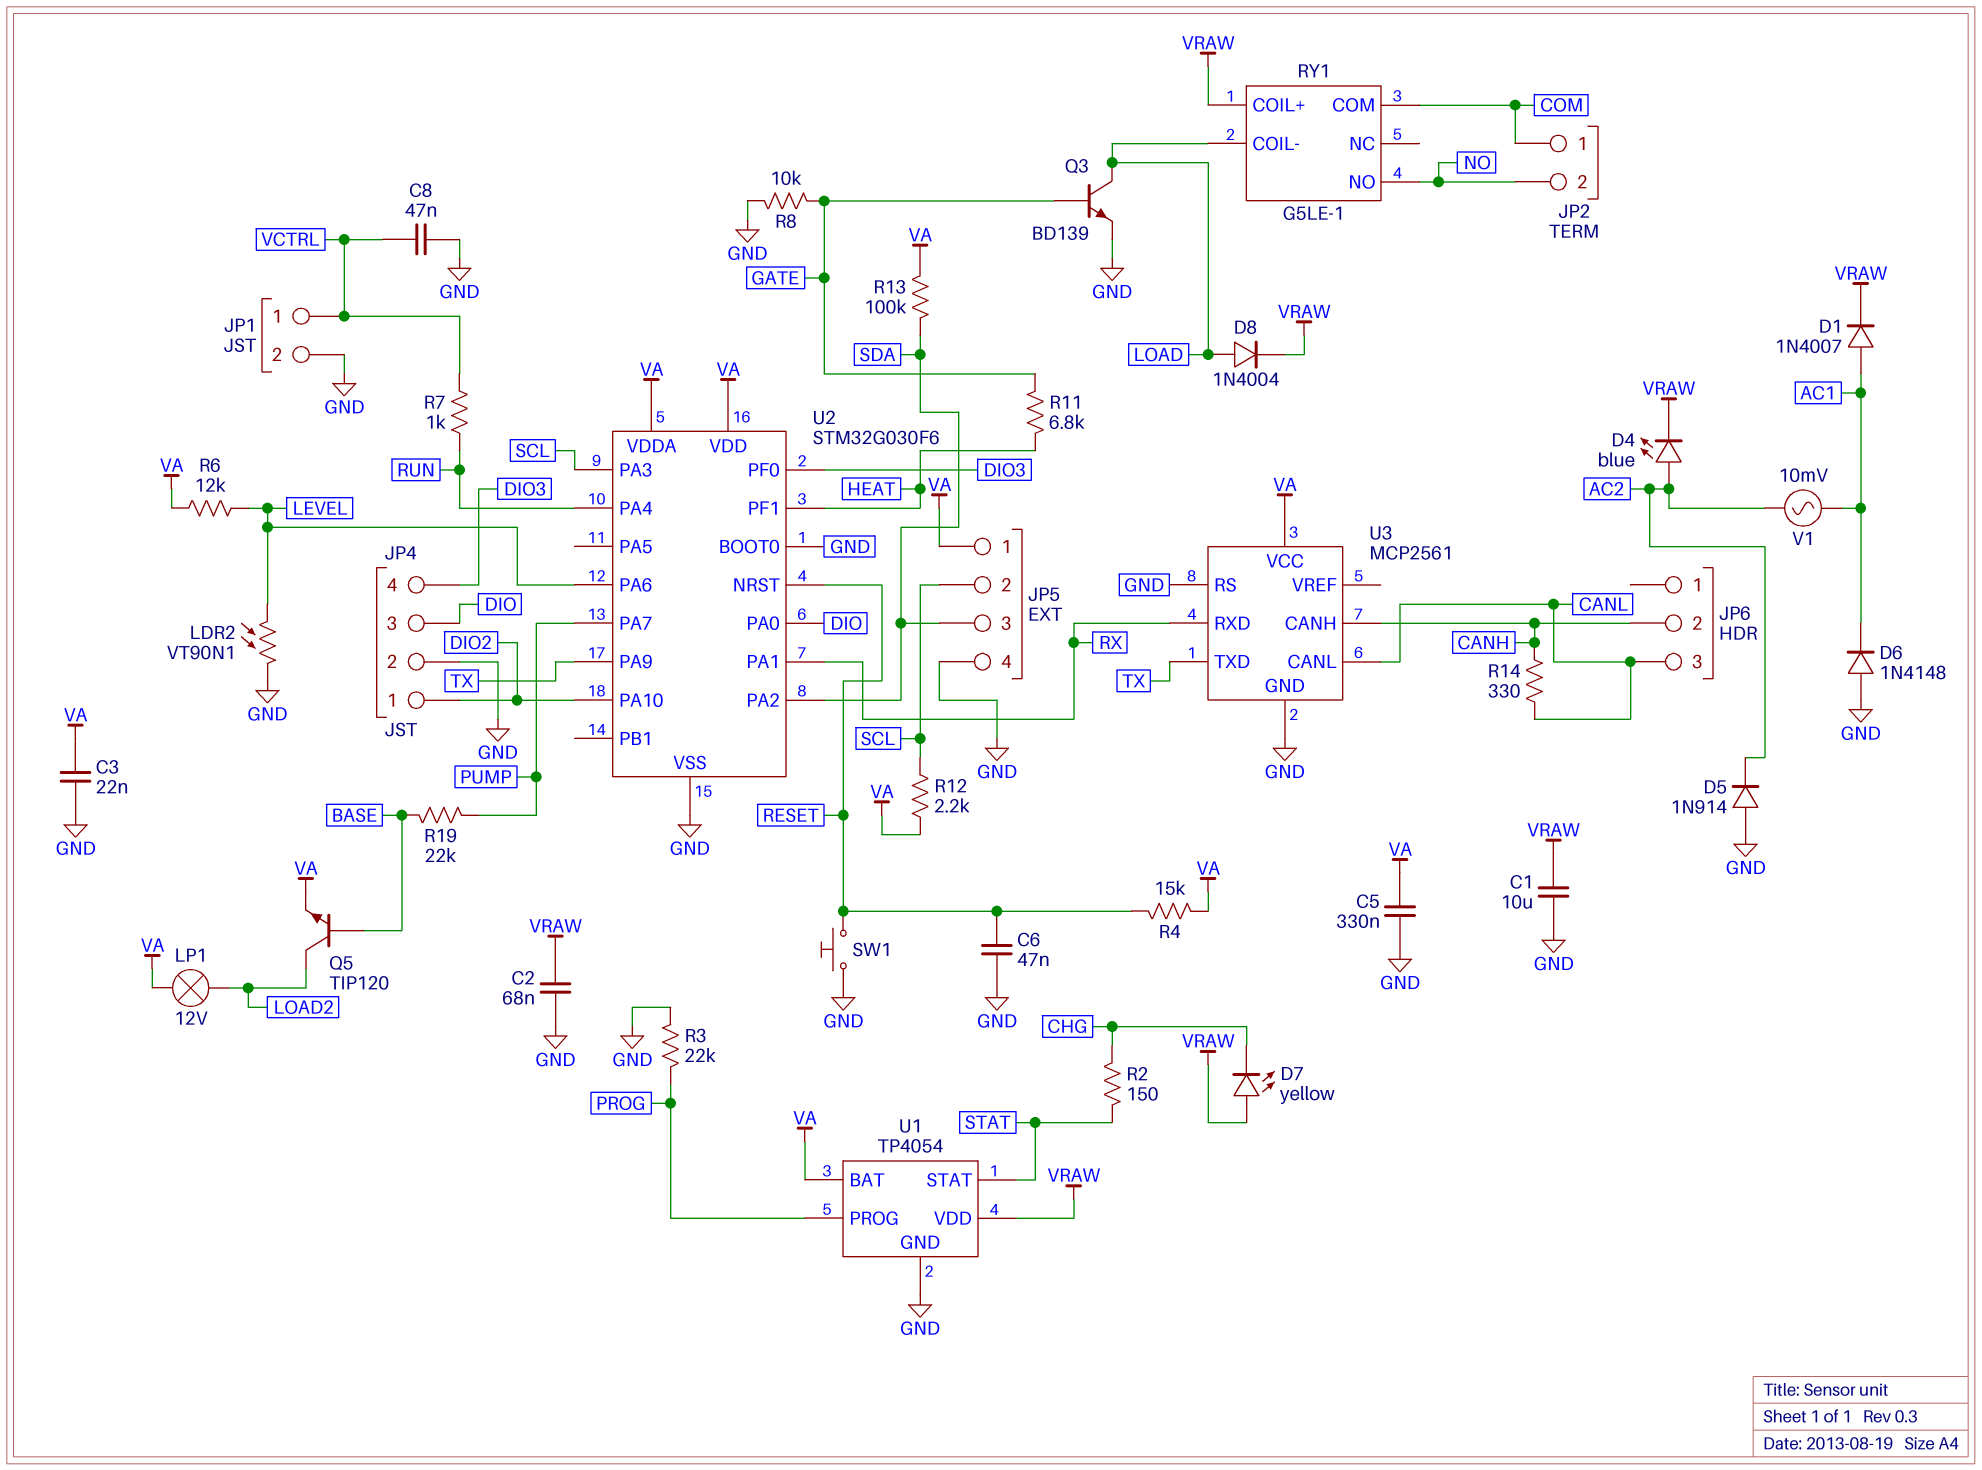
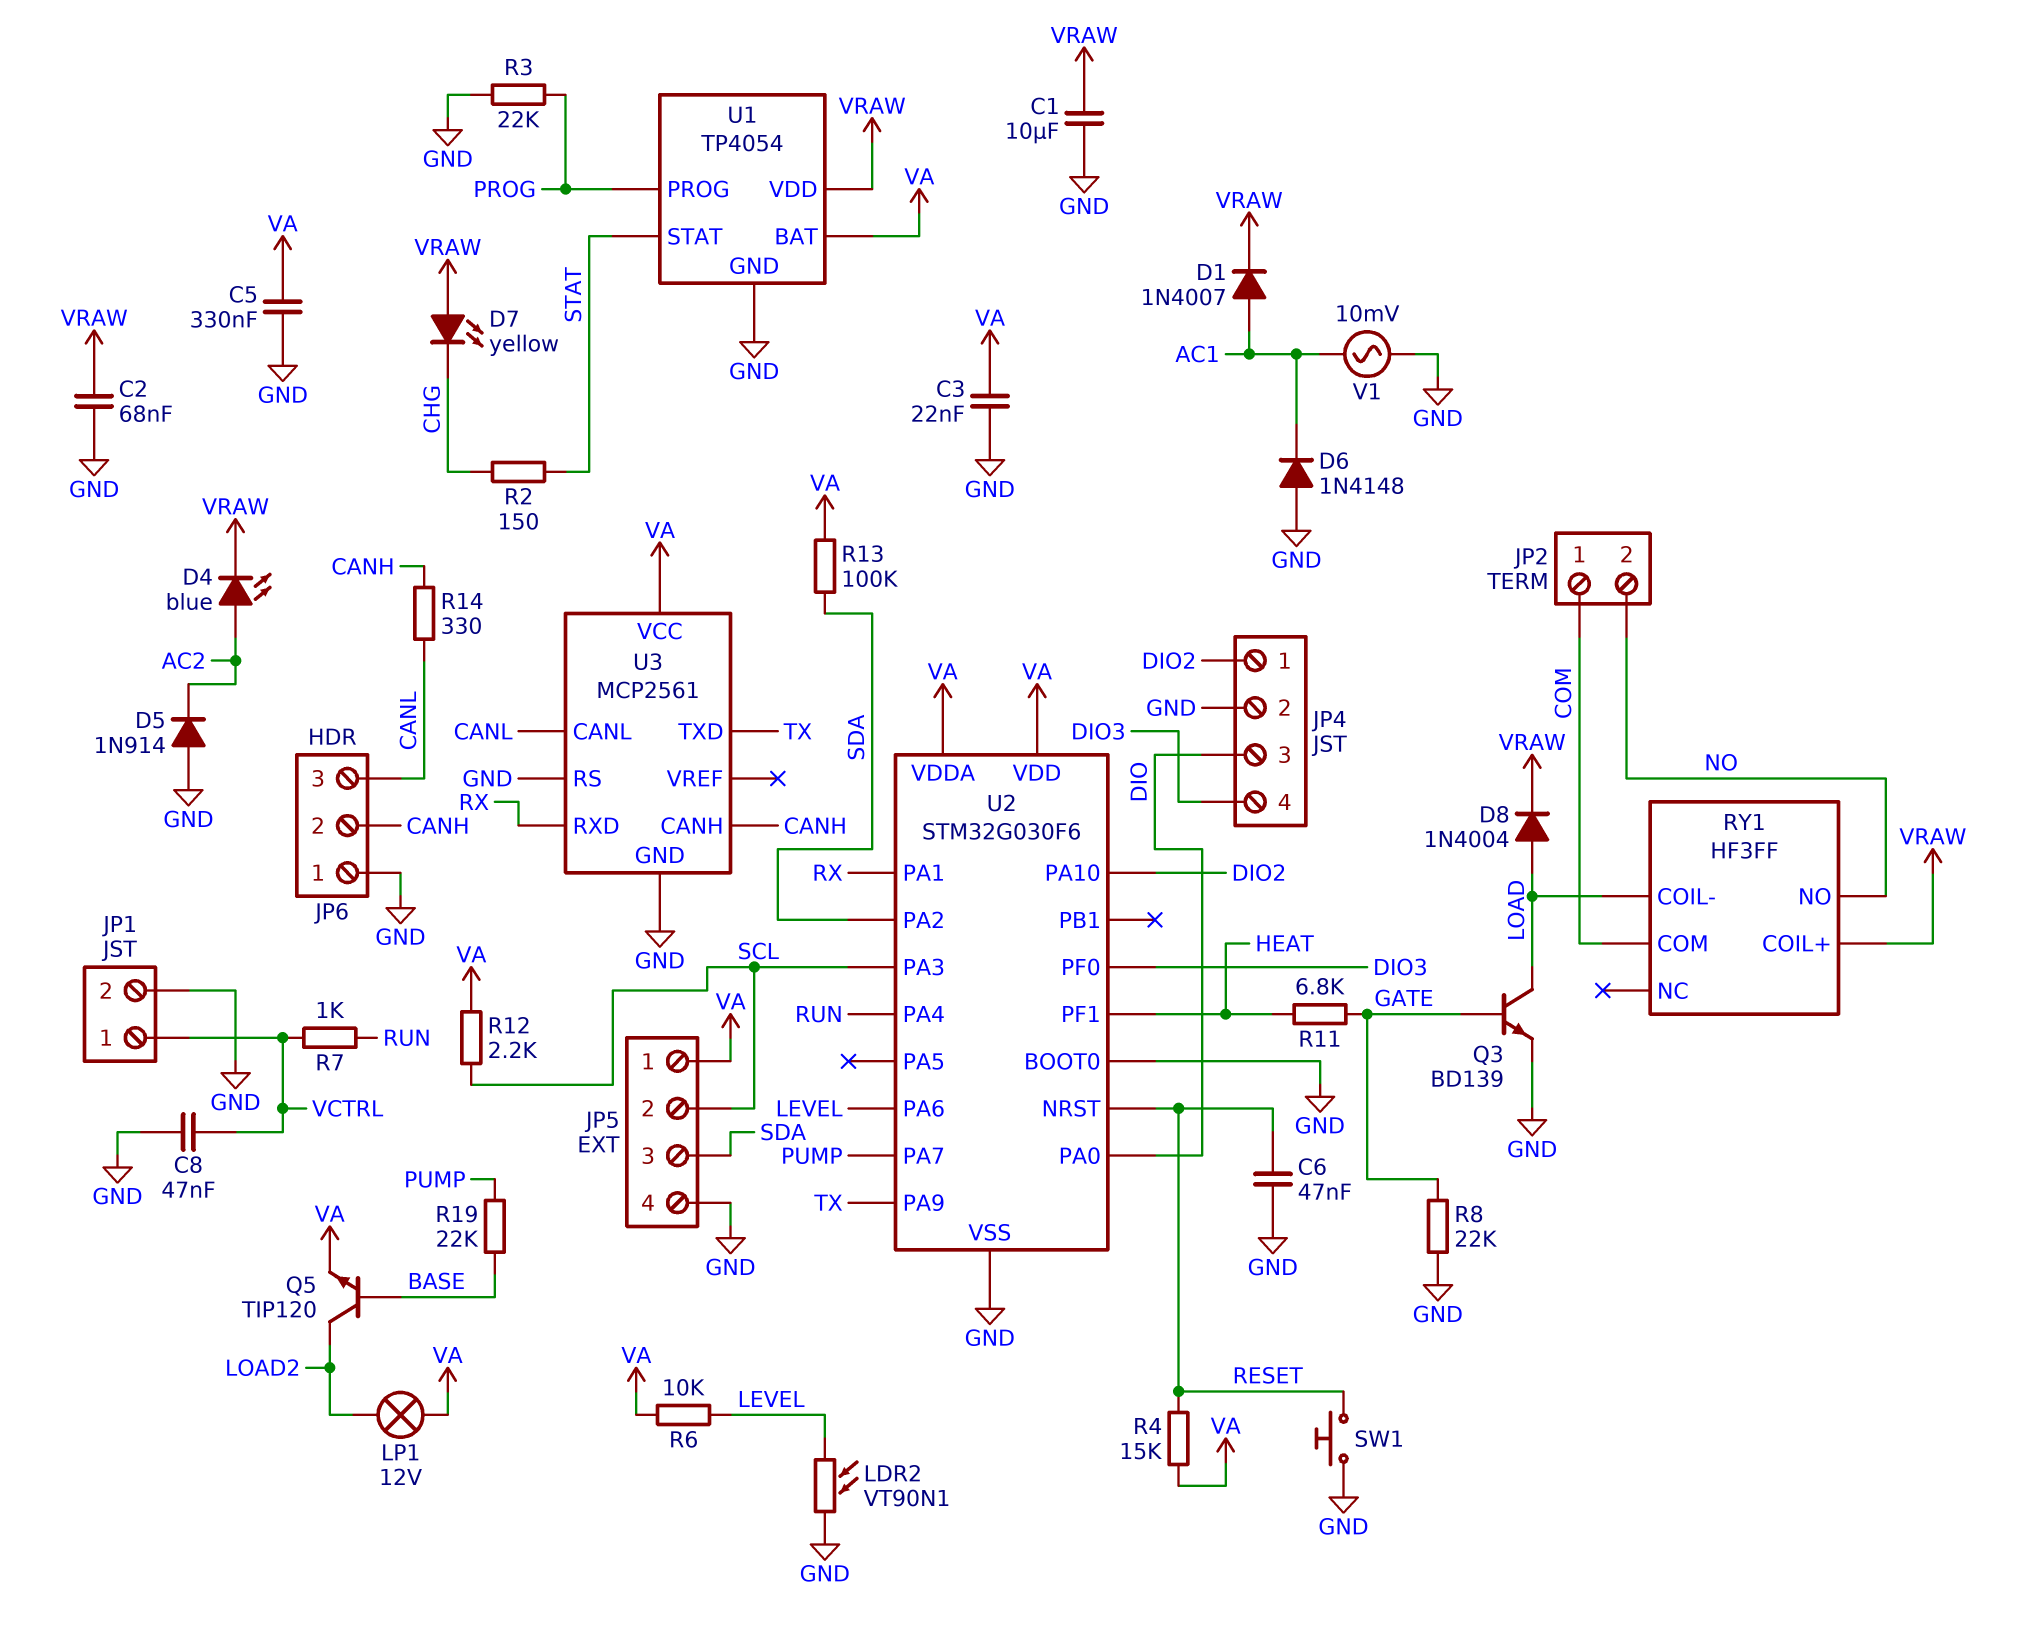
JP6 pin 1: none -> GND
R6: 12k (LEVEL, VA) -> 10k (LEVEL, VA)
R8: 10k (GATE, GND) -> 22k (GATE, GND)
RY1: G5LE-1 -> HF3FF
V1: AC 10mV (AC1, AC2) -> AC 10mV (AC1, GND)

